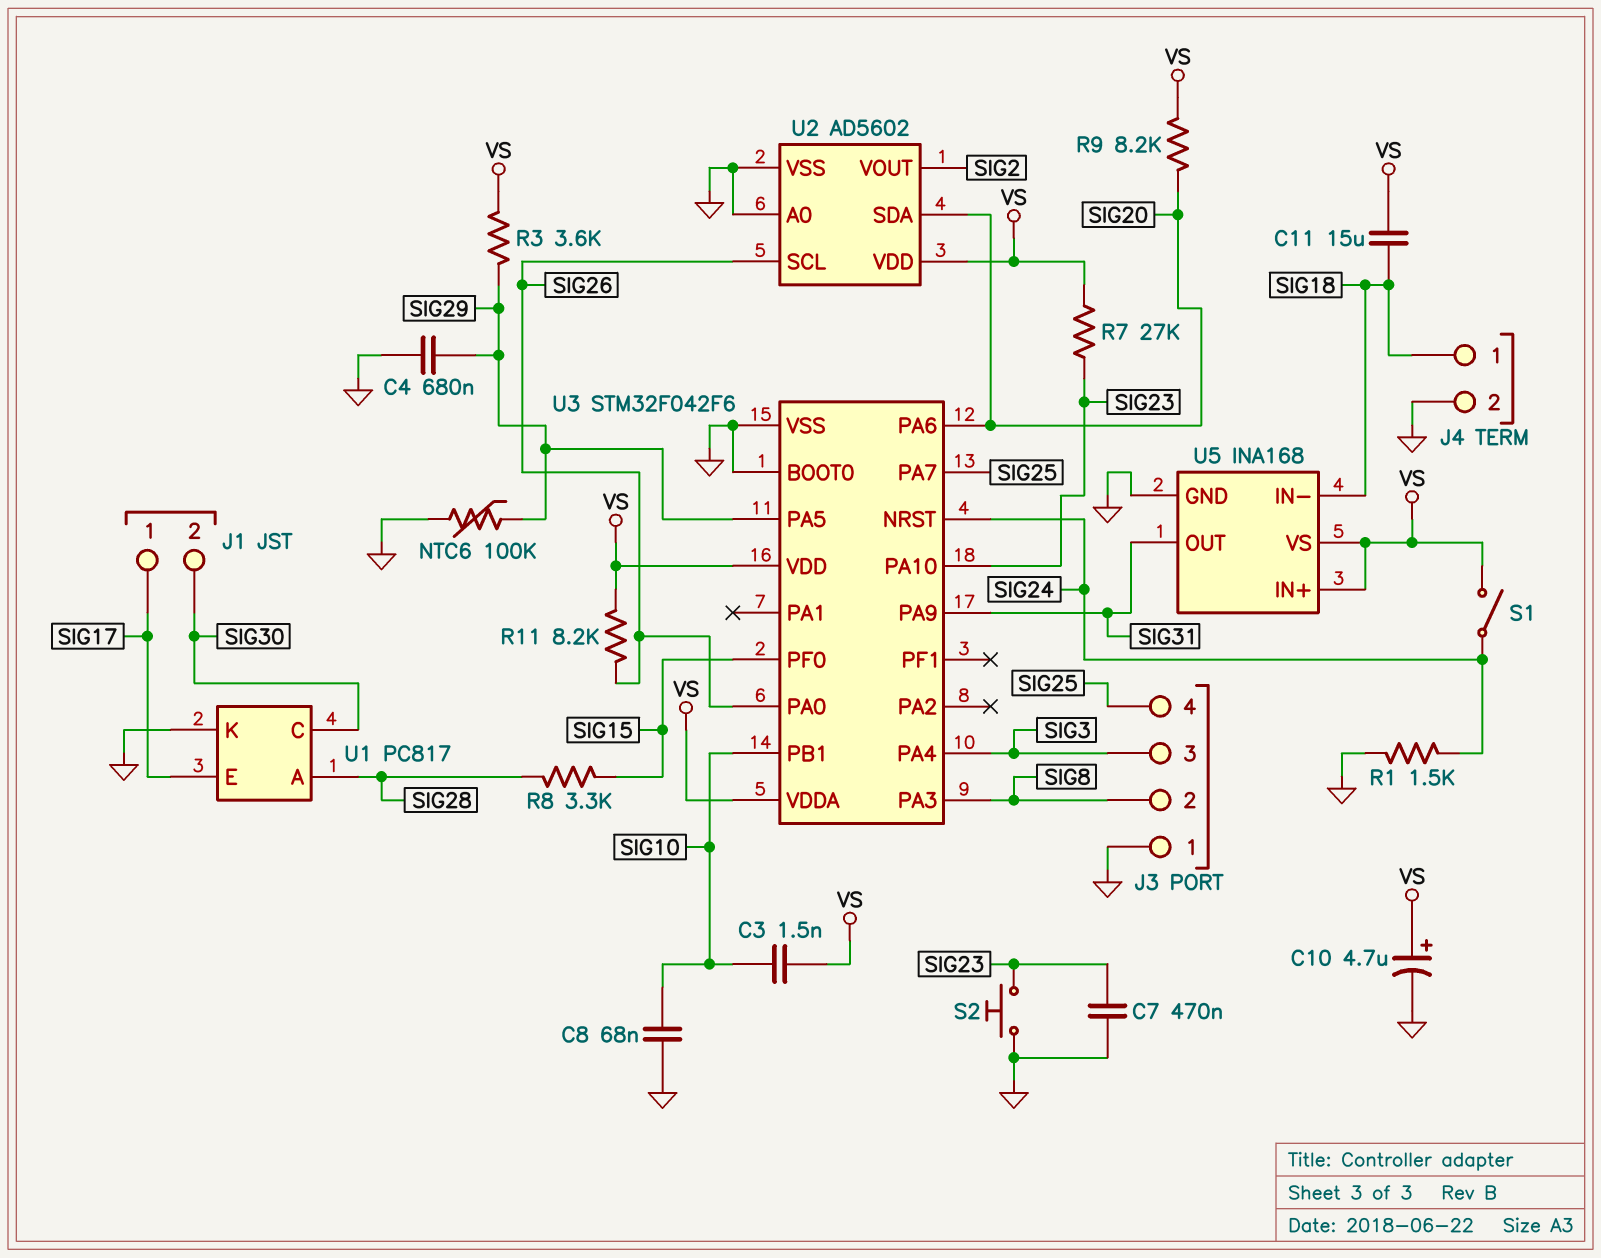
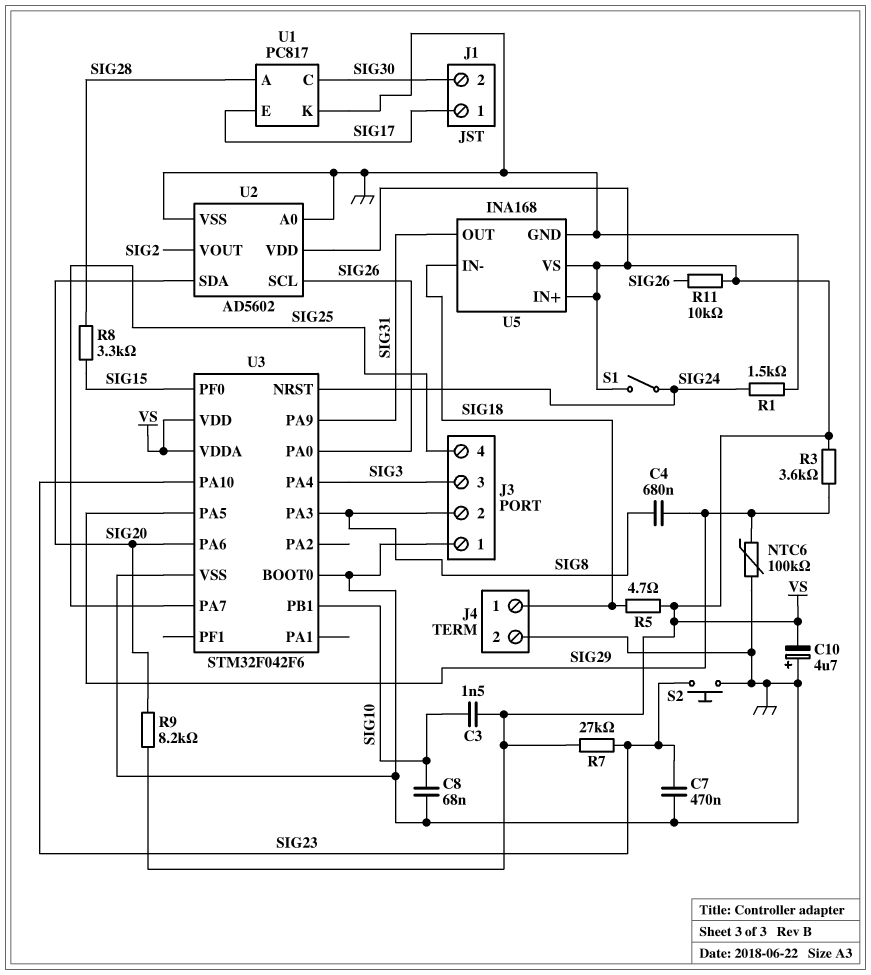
C4: 680nF (GND, SIG29) -> 680nF (SIG8, SIG29)
C10: 4.7uF (plus VS, minus GND) -> 4.7uF (plus GND, minus VS)
C11: 15uF (SIG18, VS) -> none
R5: none -> 4.7 (SIG18, VS)
R11: 8.2k (SIG26, VS) -> 10k (SIG26, VS)

